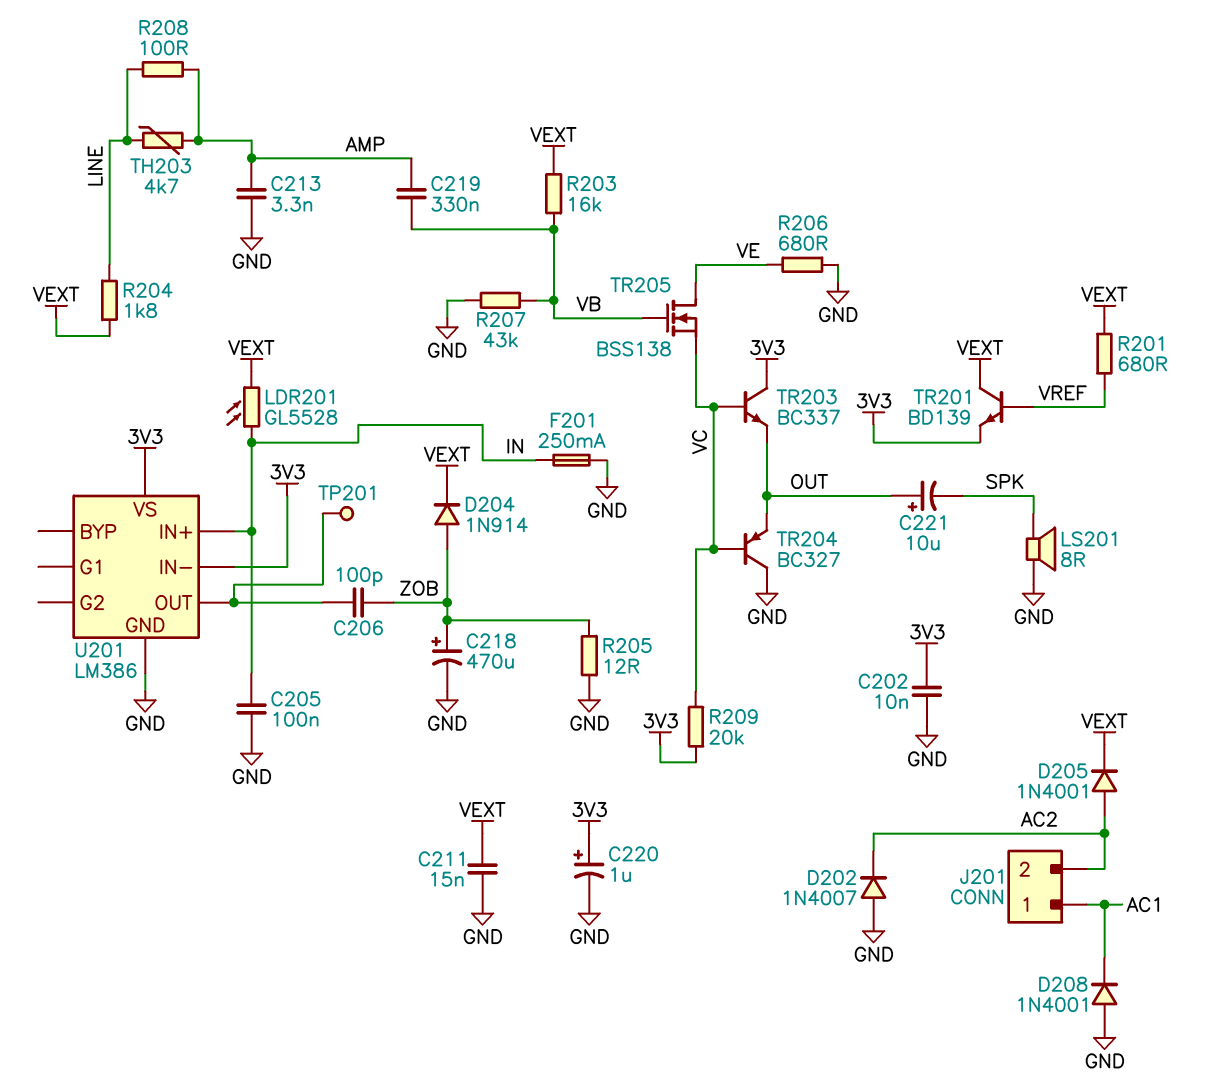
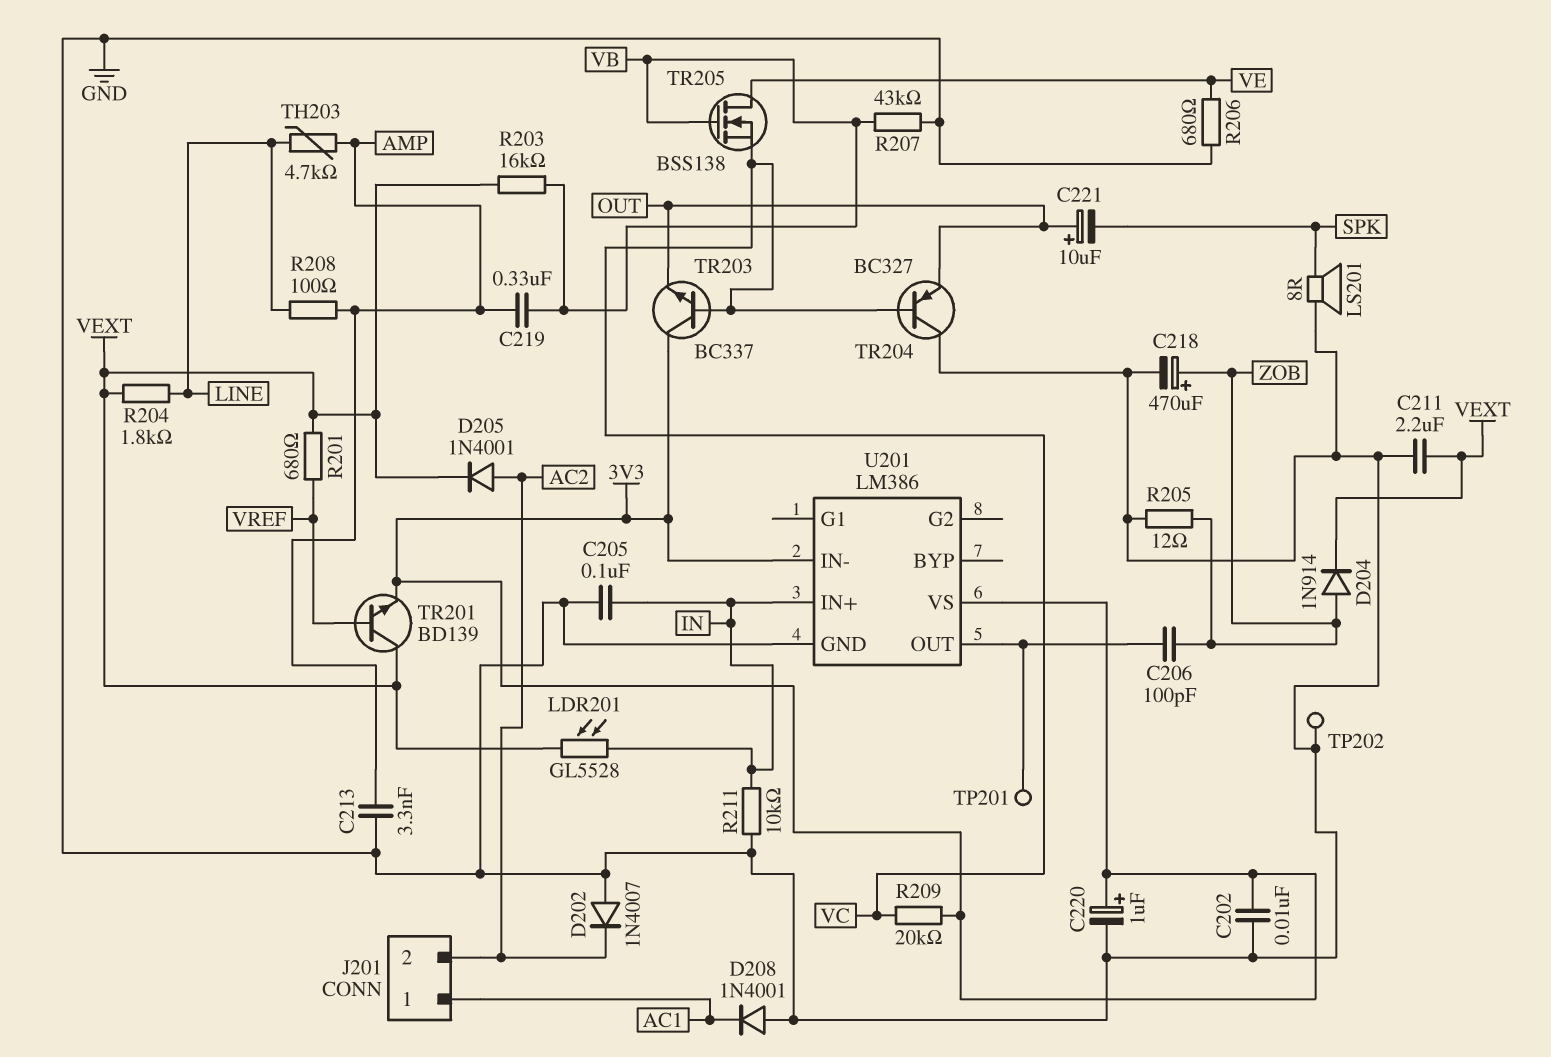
C211: 15nF (GND, VEXT) -> 2.2uF (GND, VEXT)
F201: 250mA (GND, IN) -> none
R211: none -> 10k (GND, IN)
TP202: none -> test point (GND)

